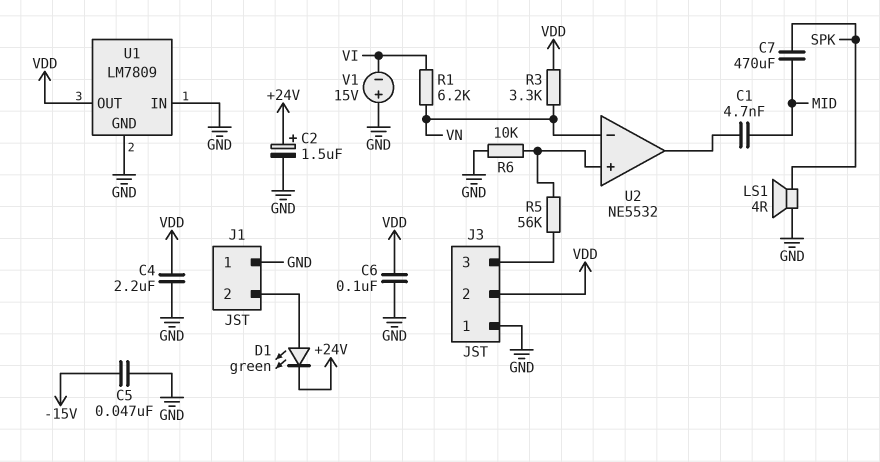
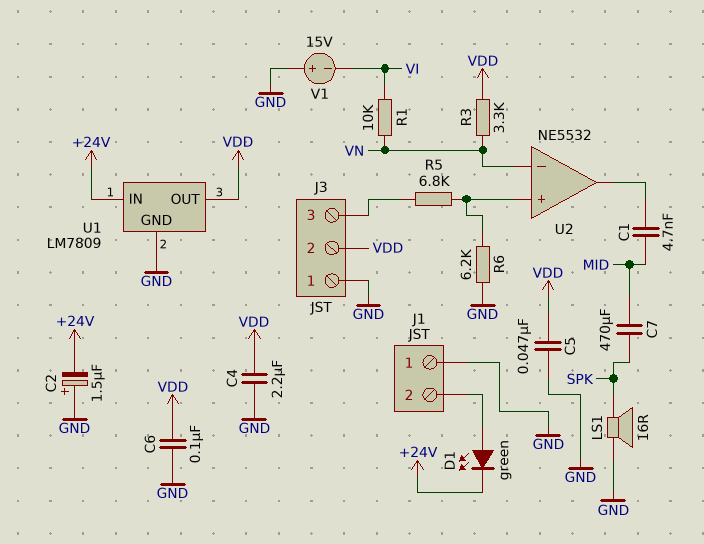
C2: 1.5uF (plus +24V, minus GND) -> 1.5uF (plus GND, minus +24V)
C5: 47nF (-15V, GND) -> 47nF (GND, VDD)
LS1: speaker 4R (GND, SPK) -> speaker 16R (GND, SPK)
R1: 6.2k (VI, VN) -> 10k (VI, VN)
R5: 56k (J3/3, U2/in+) -> 6.8k (J3/3, U2/in+)
R6: 10k (GND, U2/in+) -> 6.2k (GND, U2/in+)
U1 pin IN: GND -> +24V

